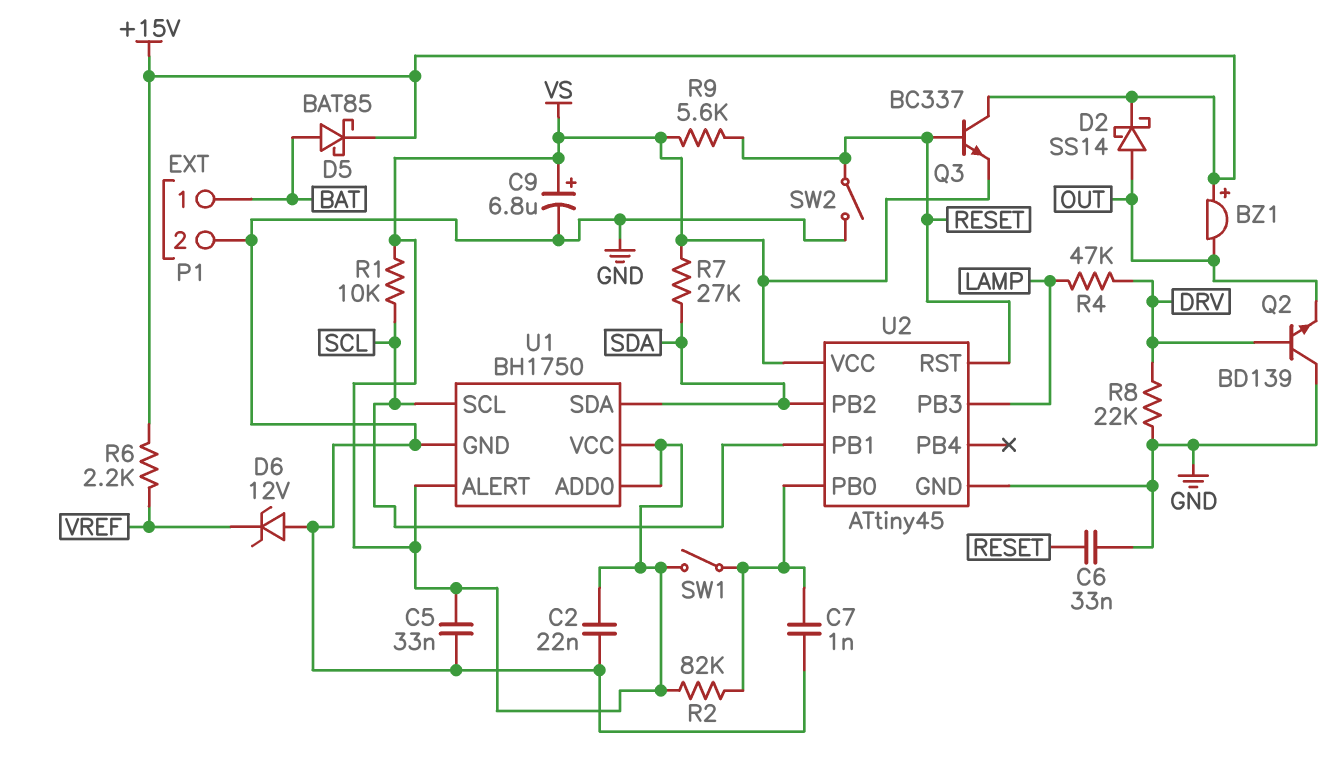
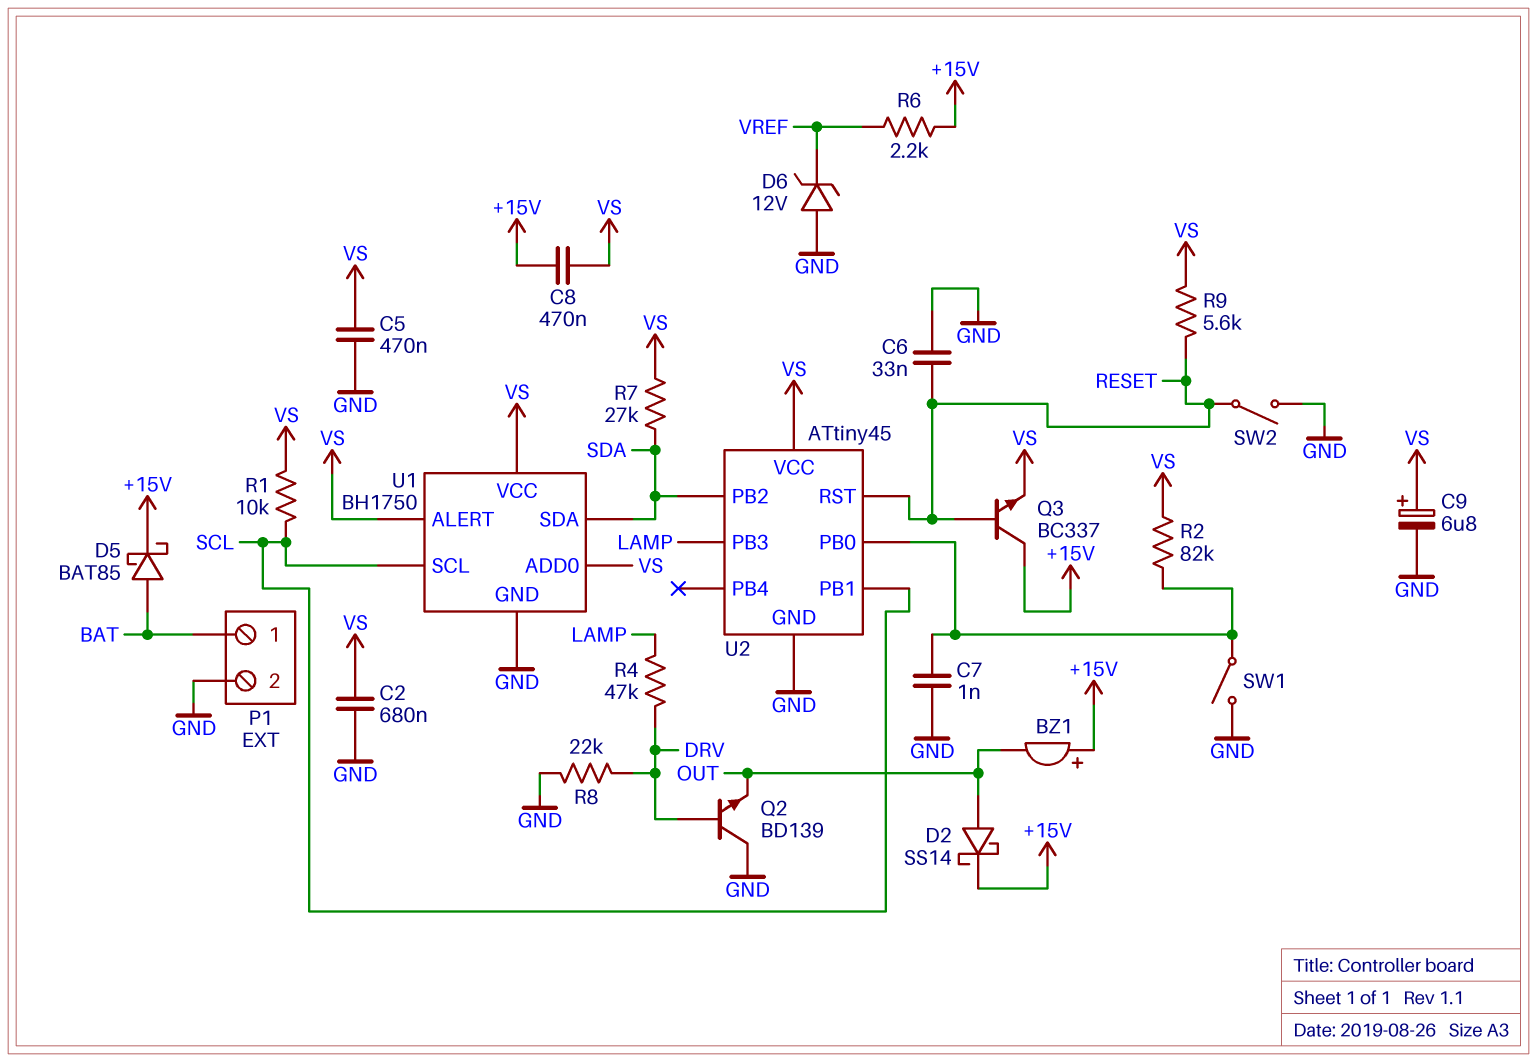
C2: 22nF (GND, VS) -> 680nF (GND, VS)
C5: 33nF (GND, VS) -> 470nF (GND, VS)
C8: none -> 470nF (+15V, VS)
SW1: switch (U2/PB0, VS) -> switch (GND, U2/PB0)

